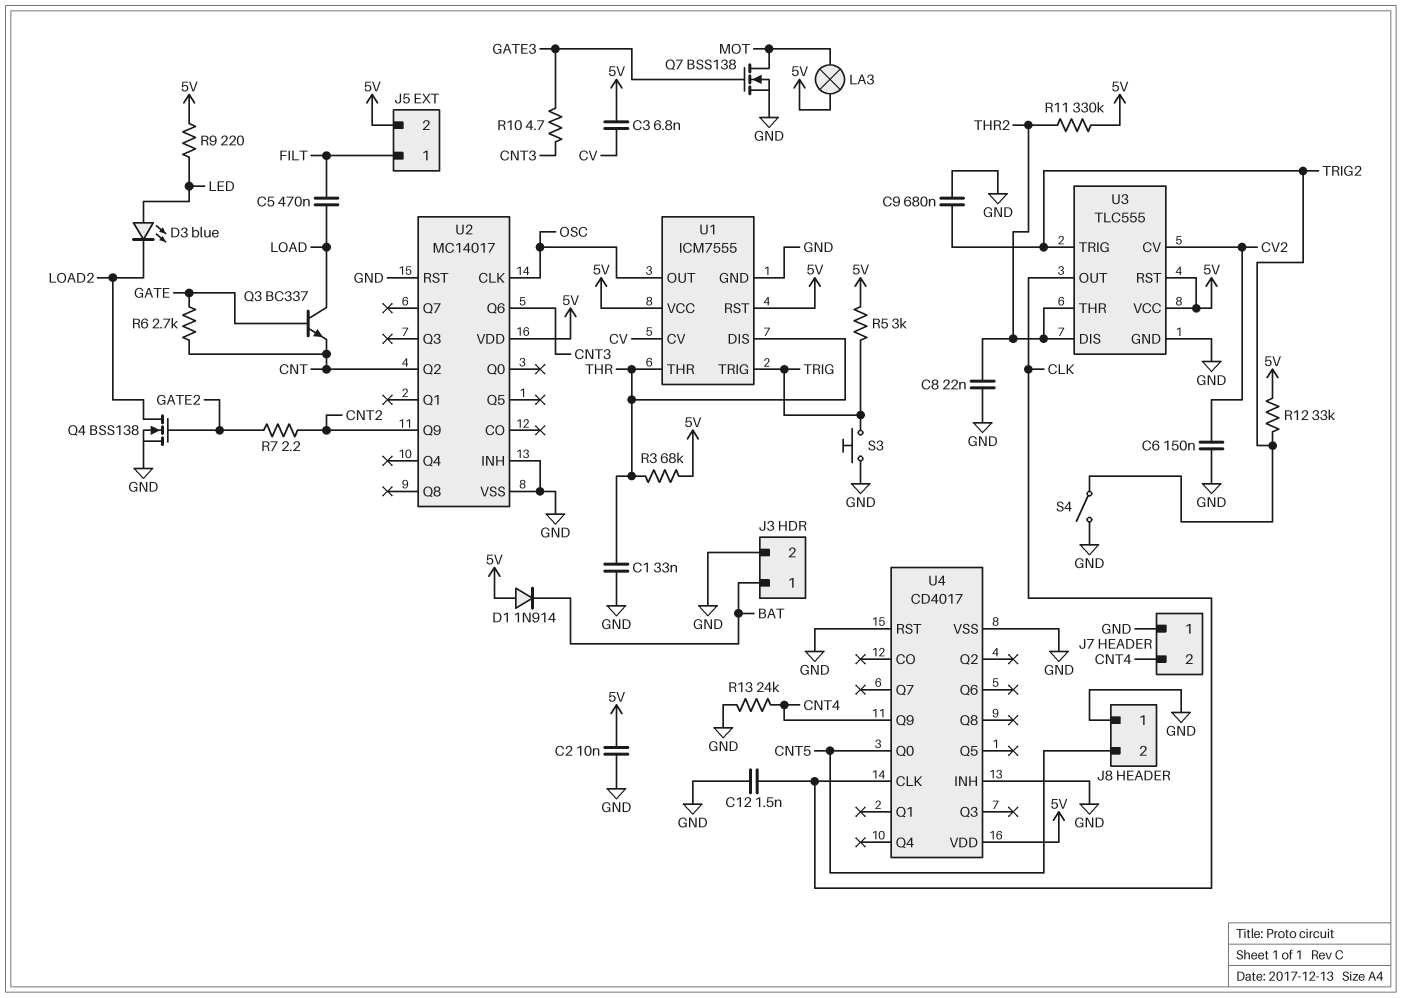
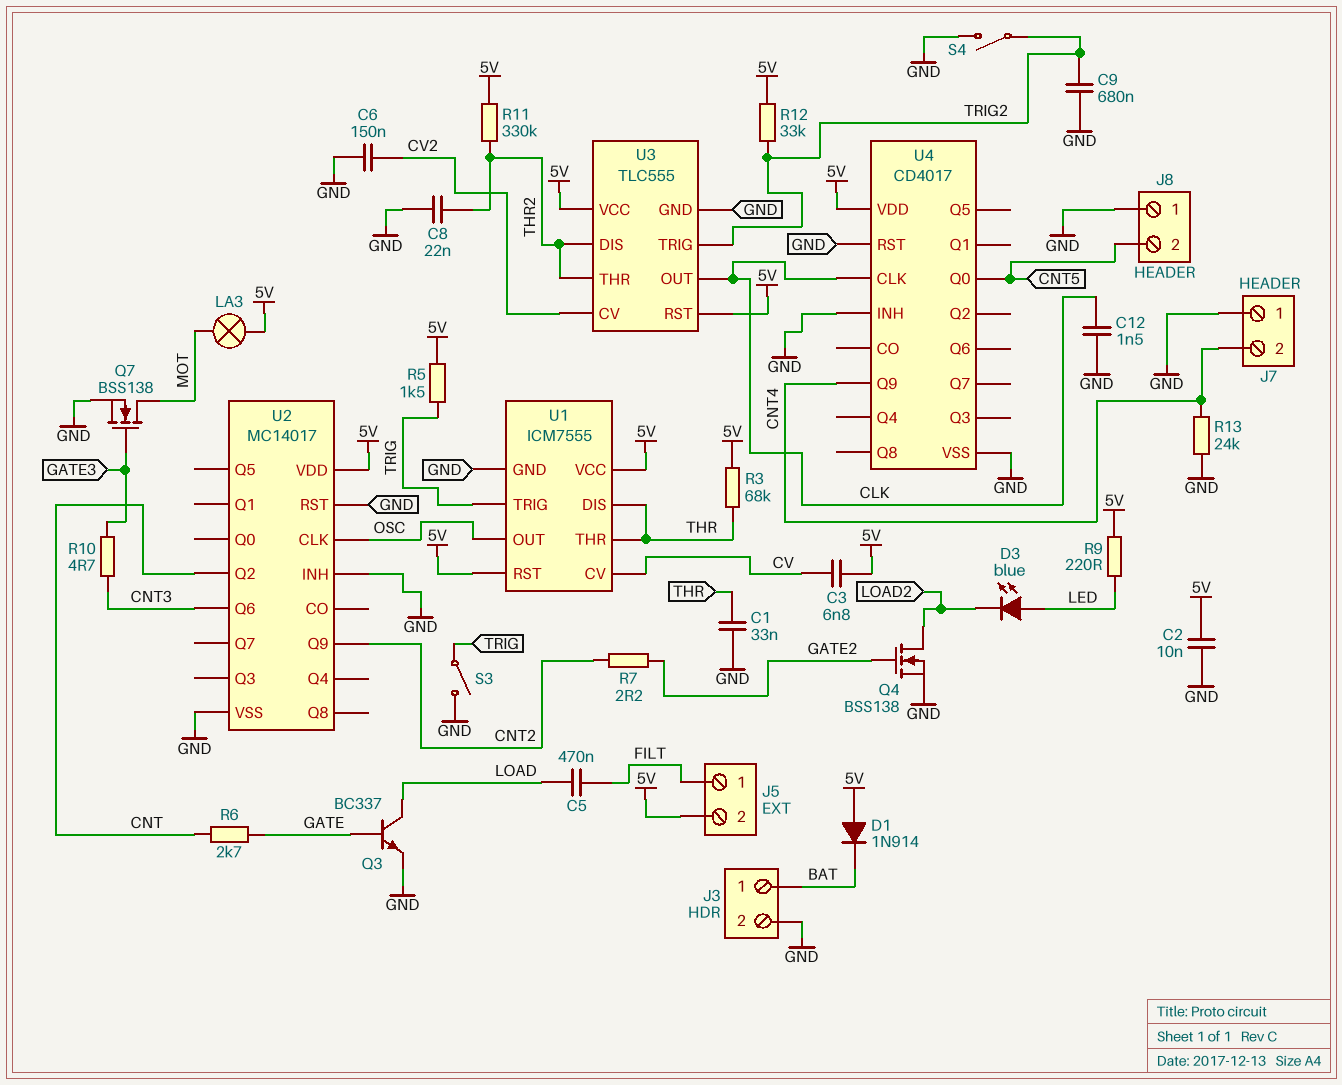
Q3: NPN BC337 (B GATE, C LOAD, E CNT) -> NPN BC337 (B GATE, C LOAD, E GND)
R5: 3k (5V, TRIG) -> 1.5k (5V, TRIG)
S3: button (GND, TRIG) -> switch (GND, TRIG)

